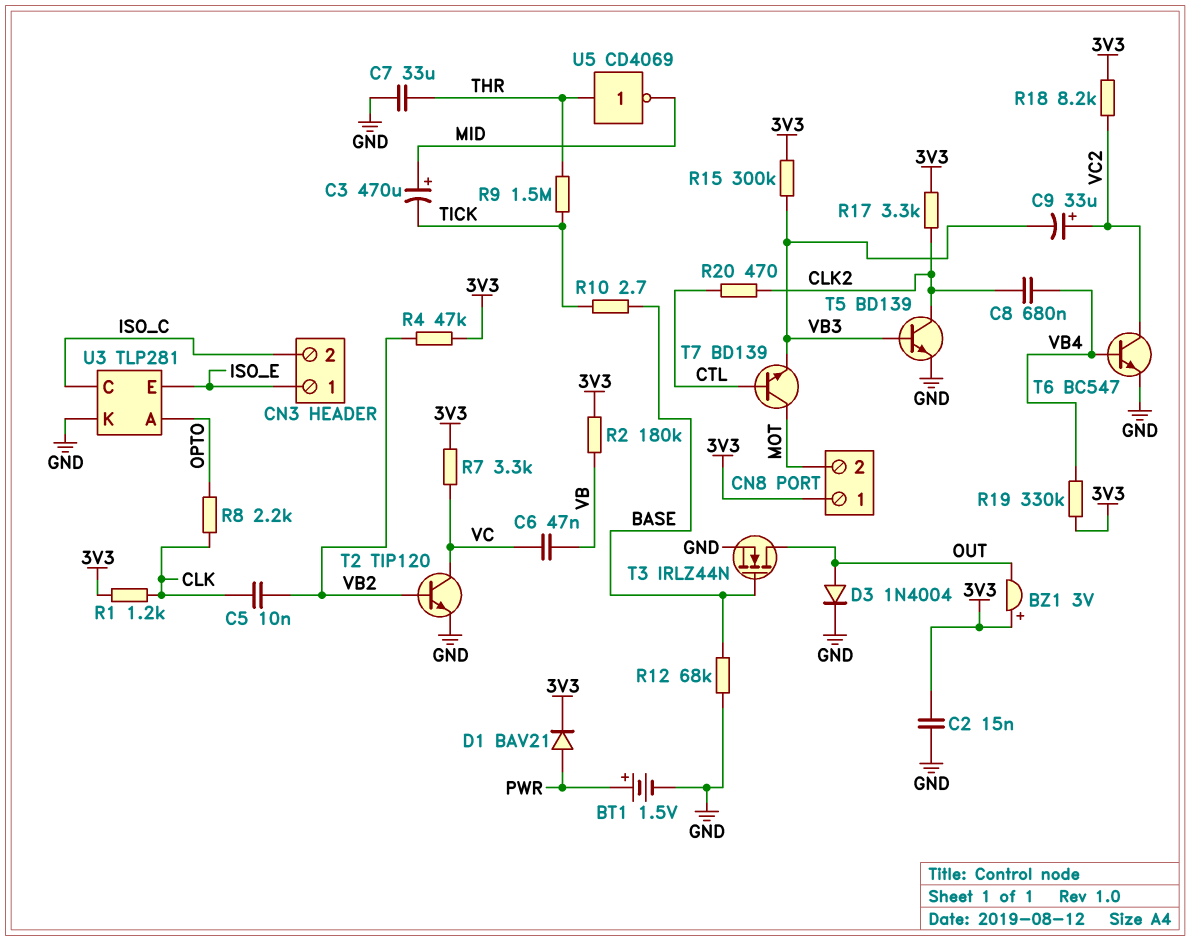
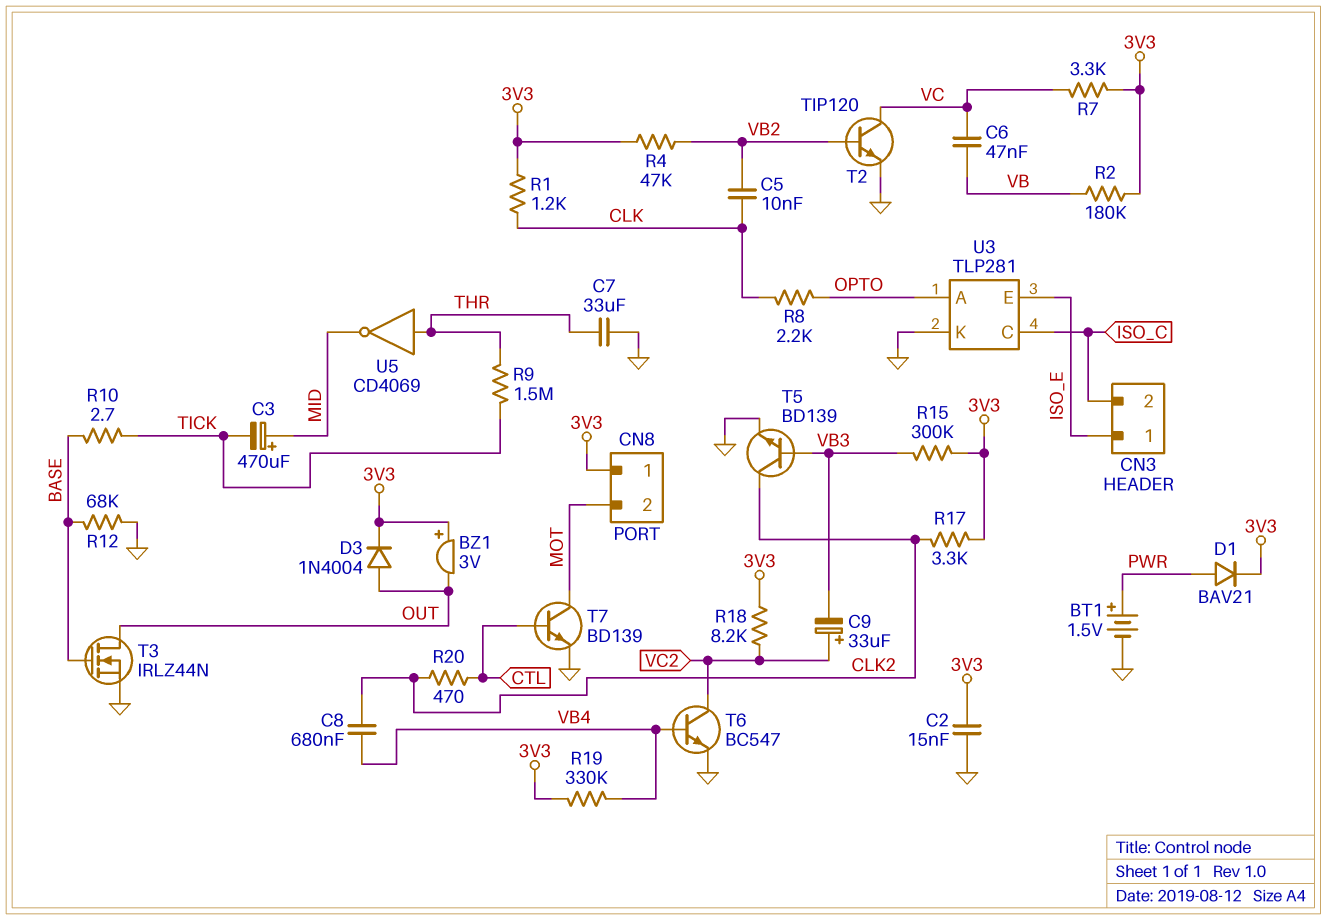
D3: diode 1N4004 (A OUT, K GND) -> diode 1N4004 (A OUT, K 3V3)
T7: NPN BD139 (B CTL, C MOT, E VB3) -> NPN BD139 (B CTL, C MOT, E GND)

